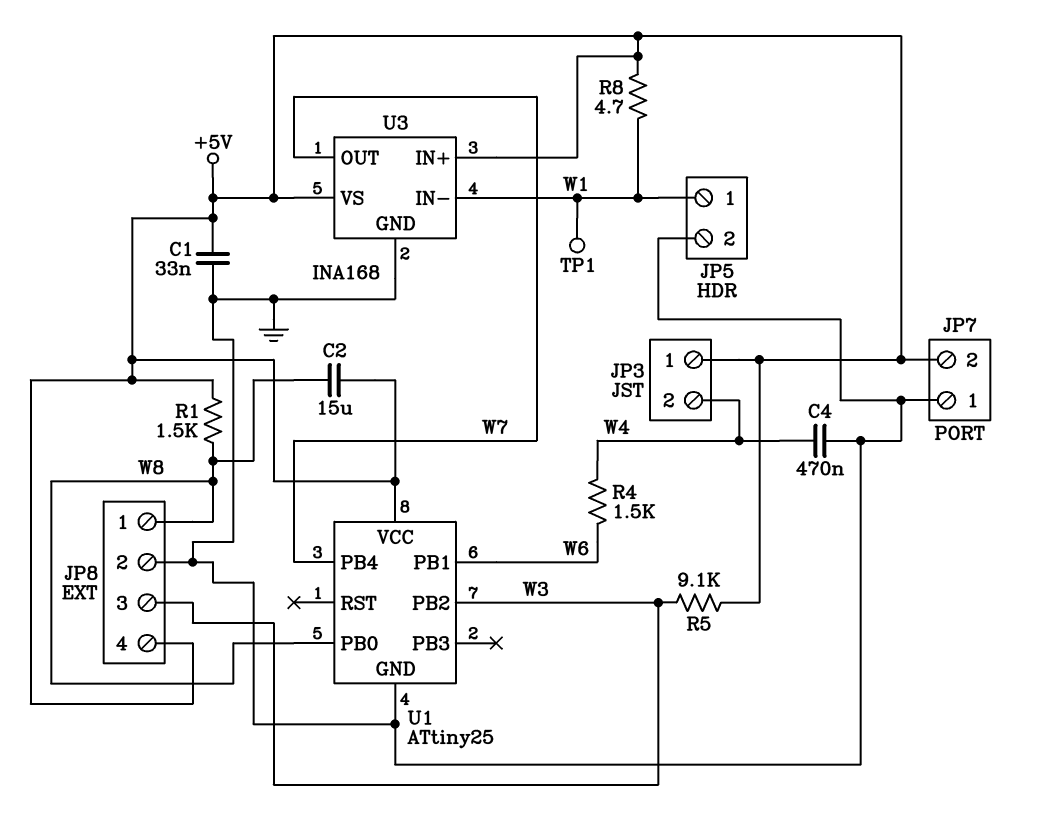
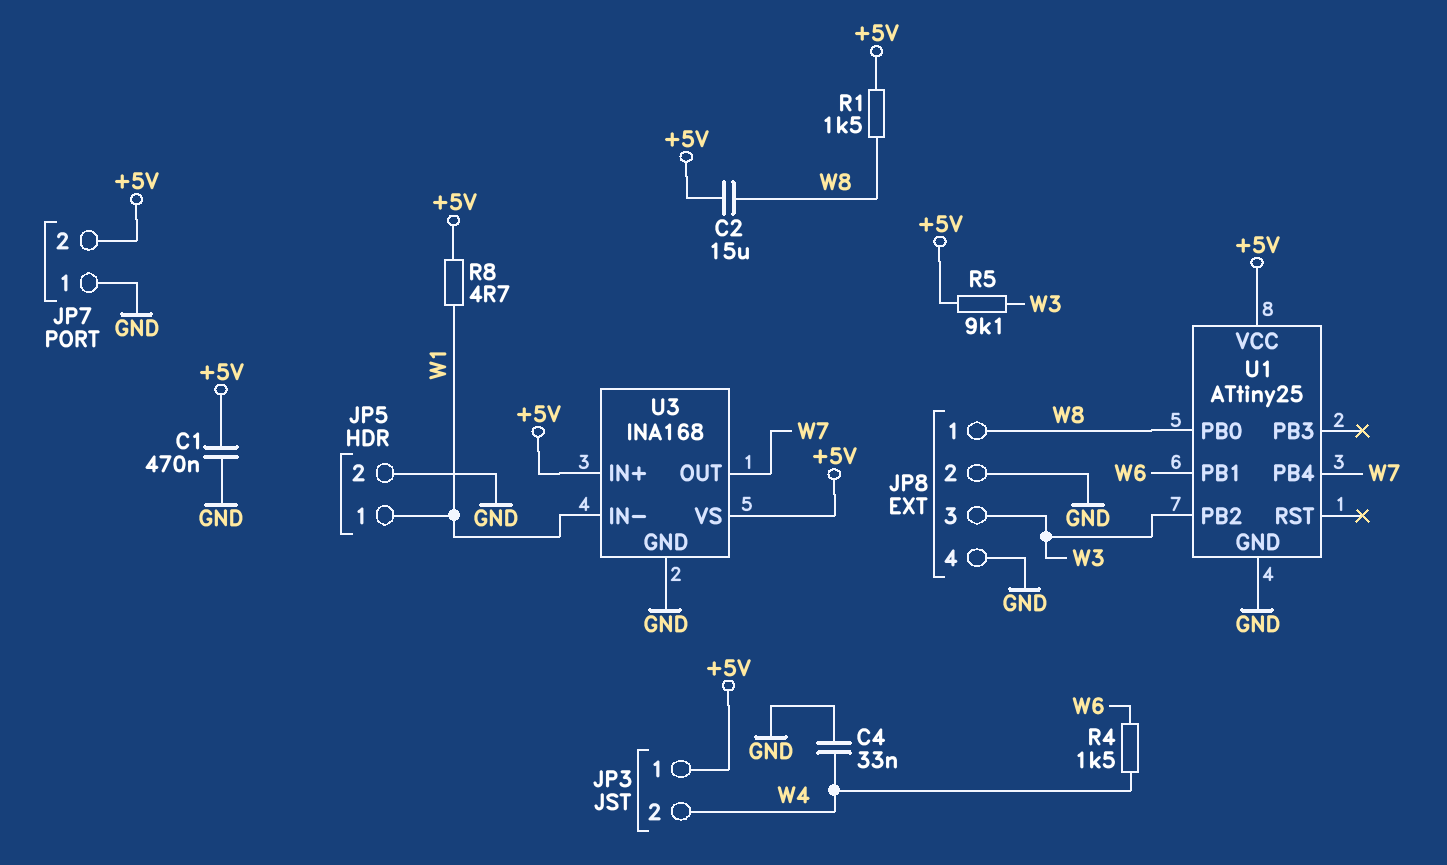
C1: 33nF (+5V, GND) -> 470nF (+5V, GND)
C4: 470nF (GND, W4) -> 33nF (GND, W4)
JP8 pin 4: +5V -> GND
TP1: test point (W1) -> none

